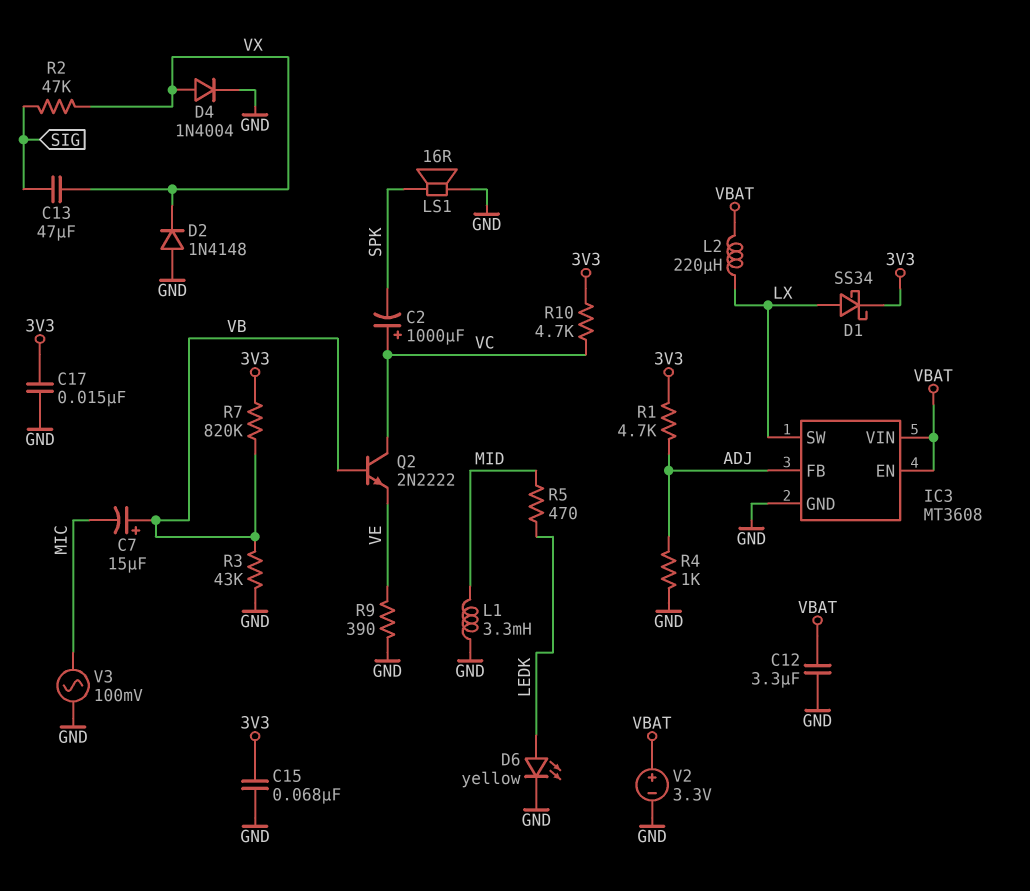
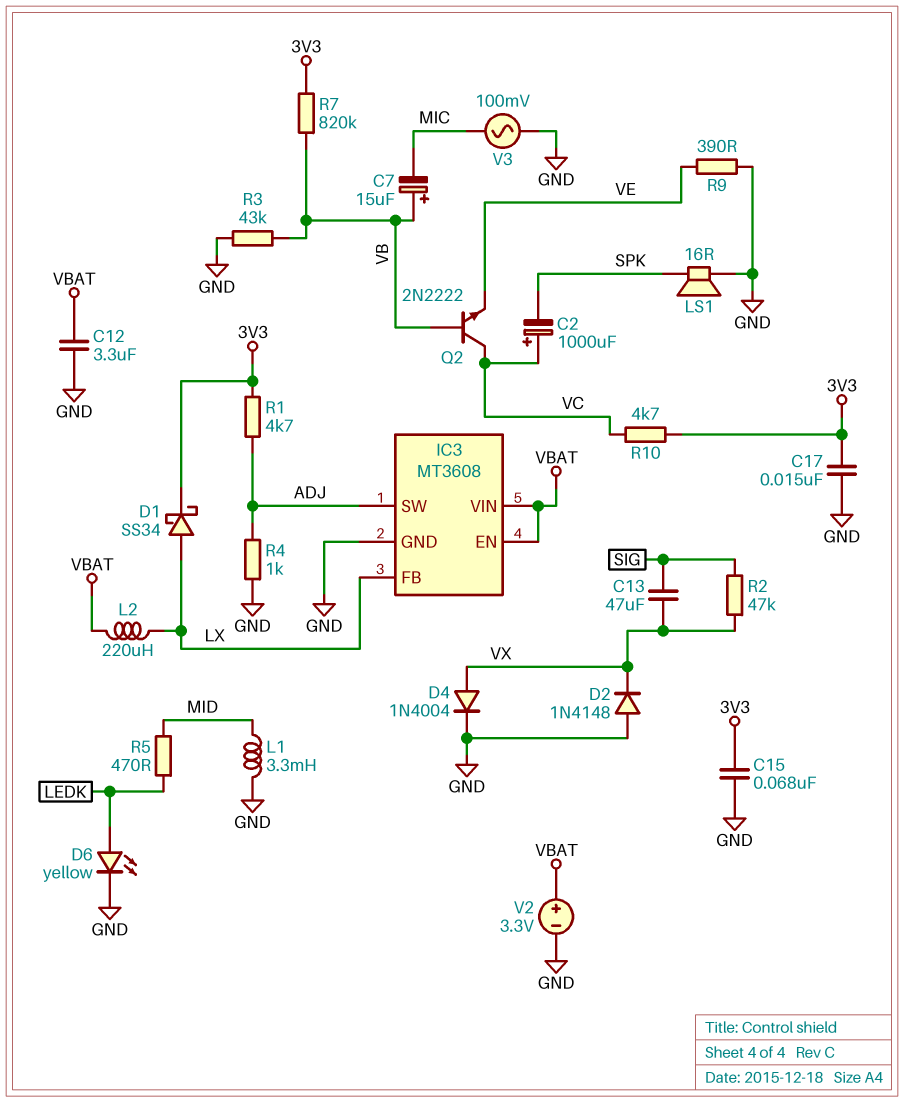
IC3 pin FB: ADJ -> LX
IC3 pin SW: LX -> ADJ

